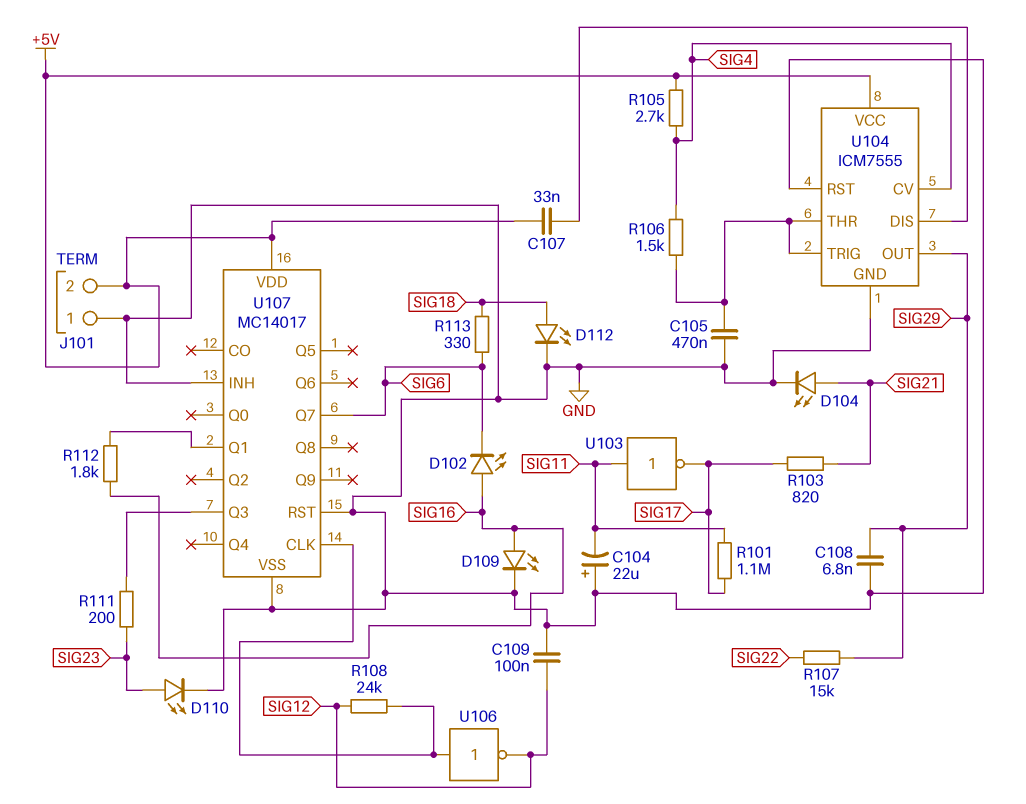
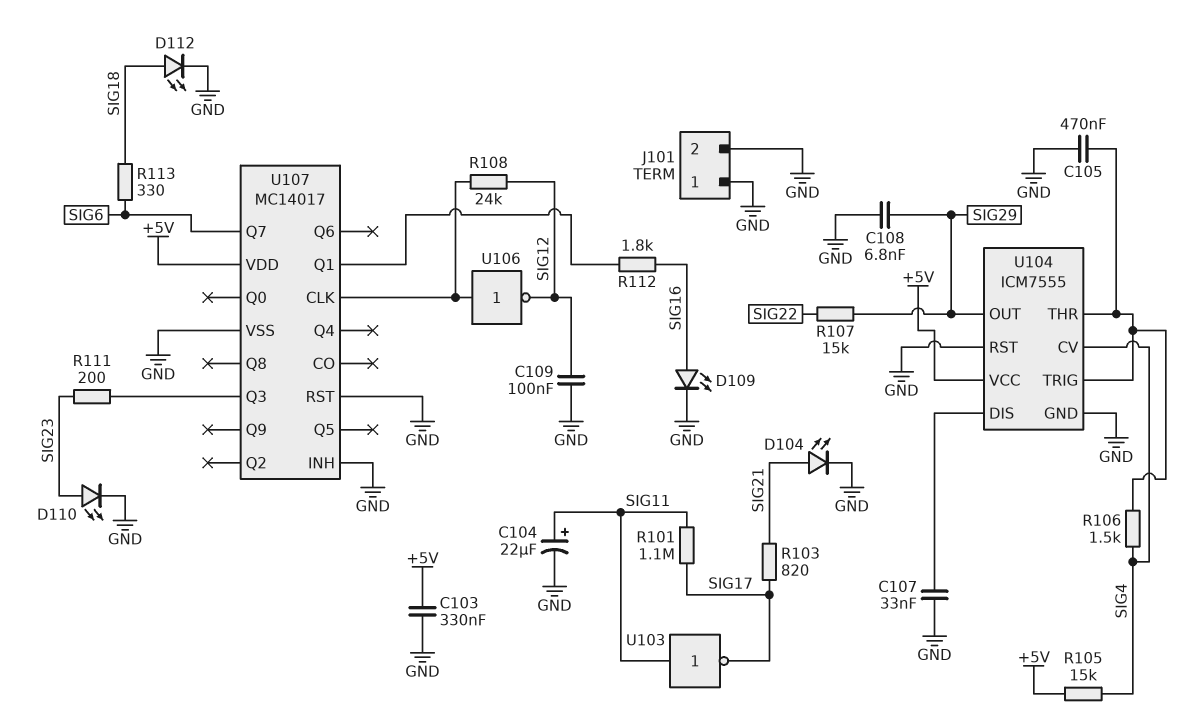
C103: none -> 330nF (+5V, GND)
C104: 22uF (plus GND, minus SIG11) -> 22uF (plus SIG11, minus GND)
C107: 33nF (+5V, U104/DIS) -> 33nF (GND, U104/DIS)
D102: LED (A SIG16, K SIG6) -> none
J101 pin 2: +5V -> GND
R105: 2.7k (+5V, SIG4) -> 15k (+5V, SIG4)

